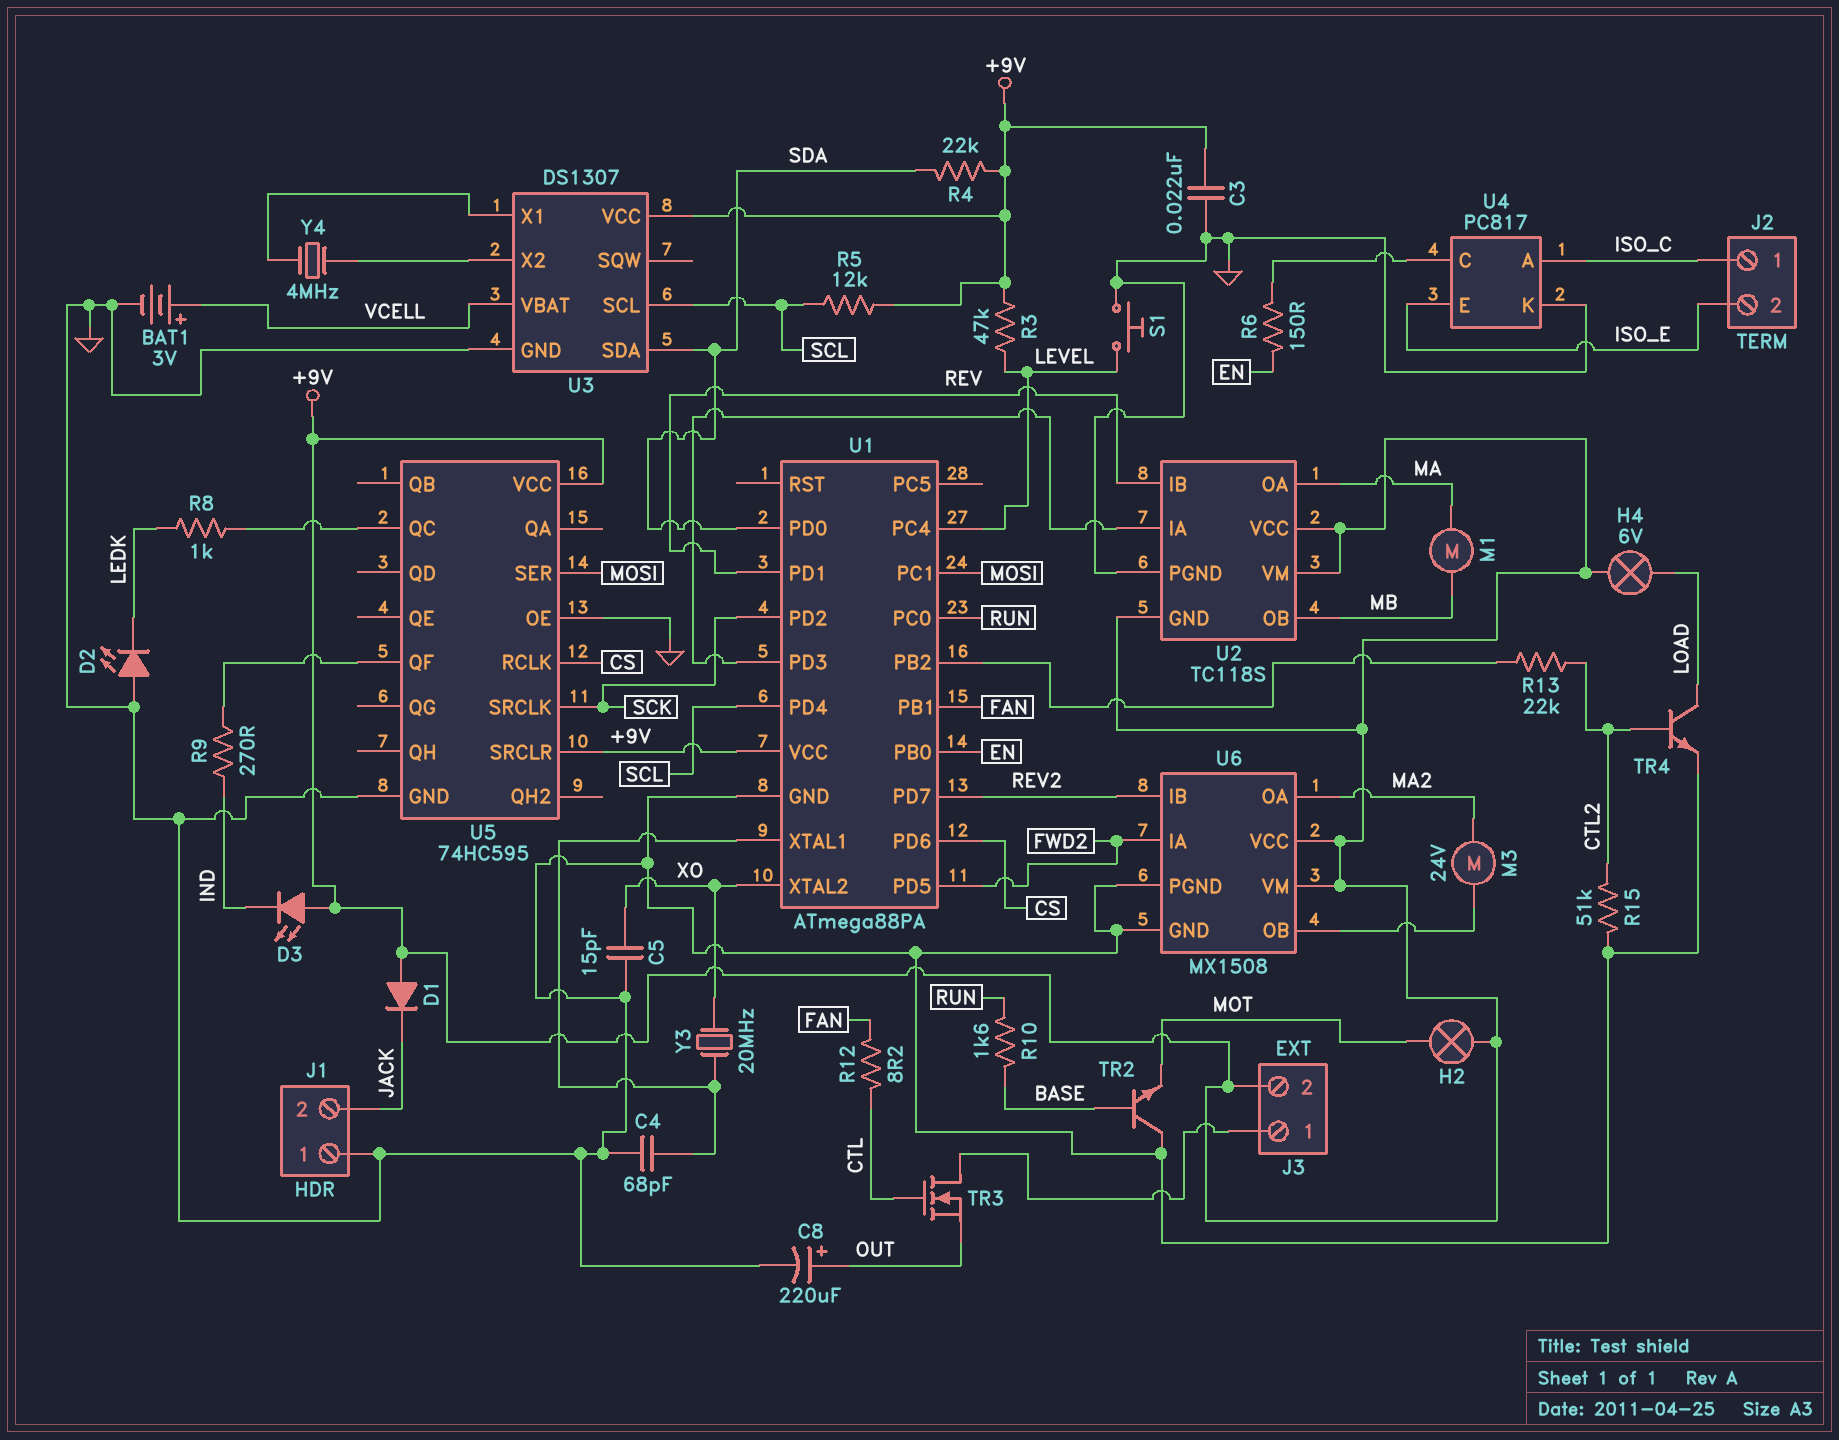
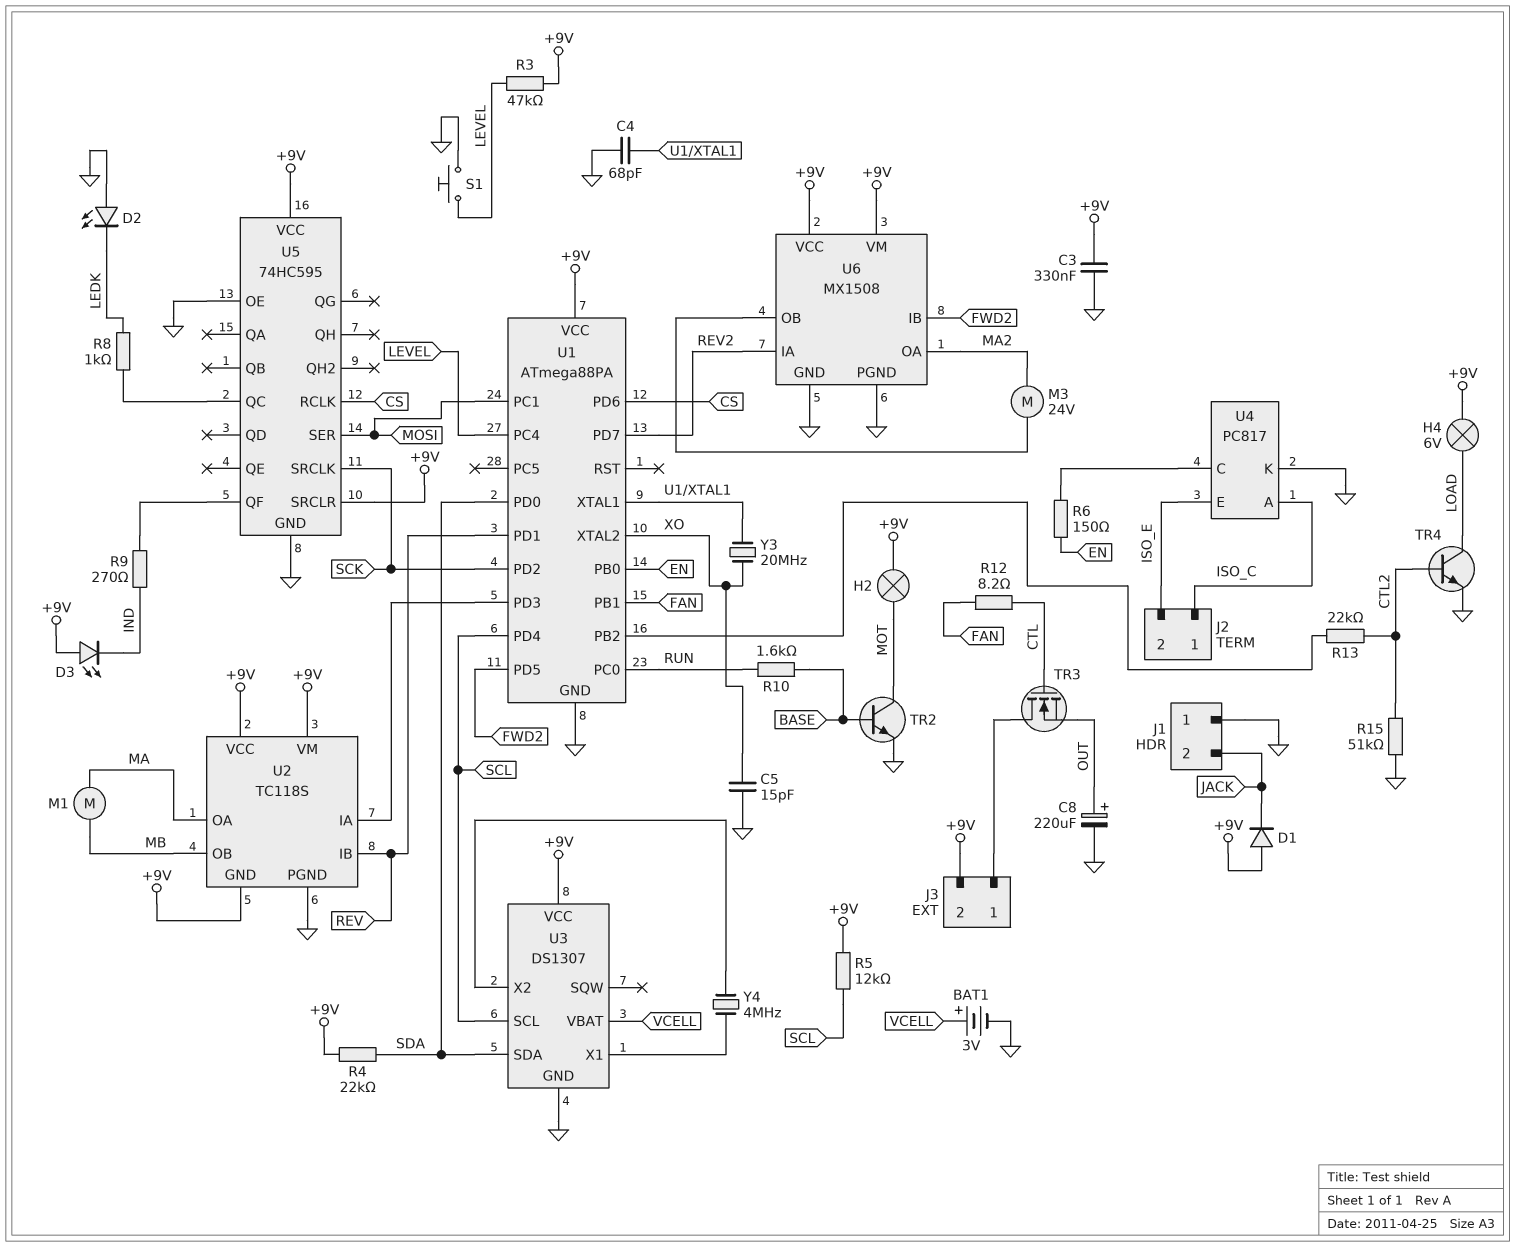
C3: 22nF (+9V, GND) -> 330nF (+9V, GND)
TR2: NPN (B BASE, C GND, E MOT) -> NPN (B BASE, C MOT, E GND)
U6 pin IA: FWD2 -> REV2
U6 pin IB: REV2 -> FWD2

